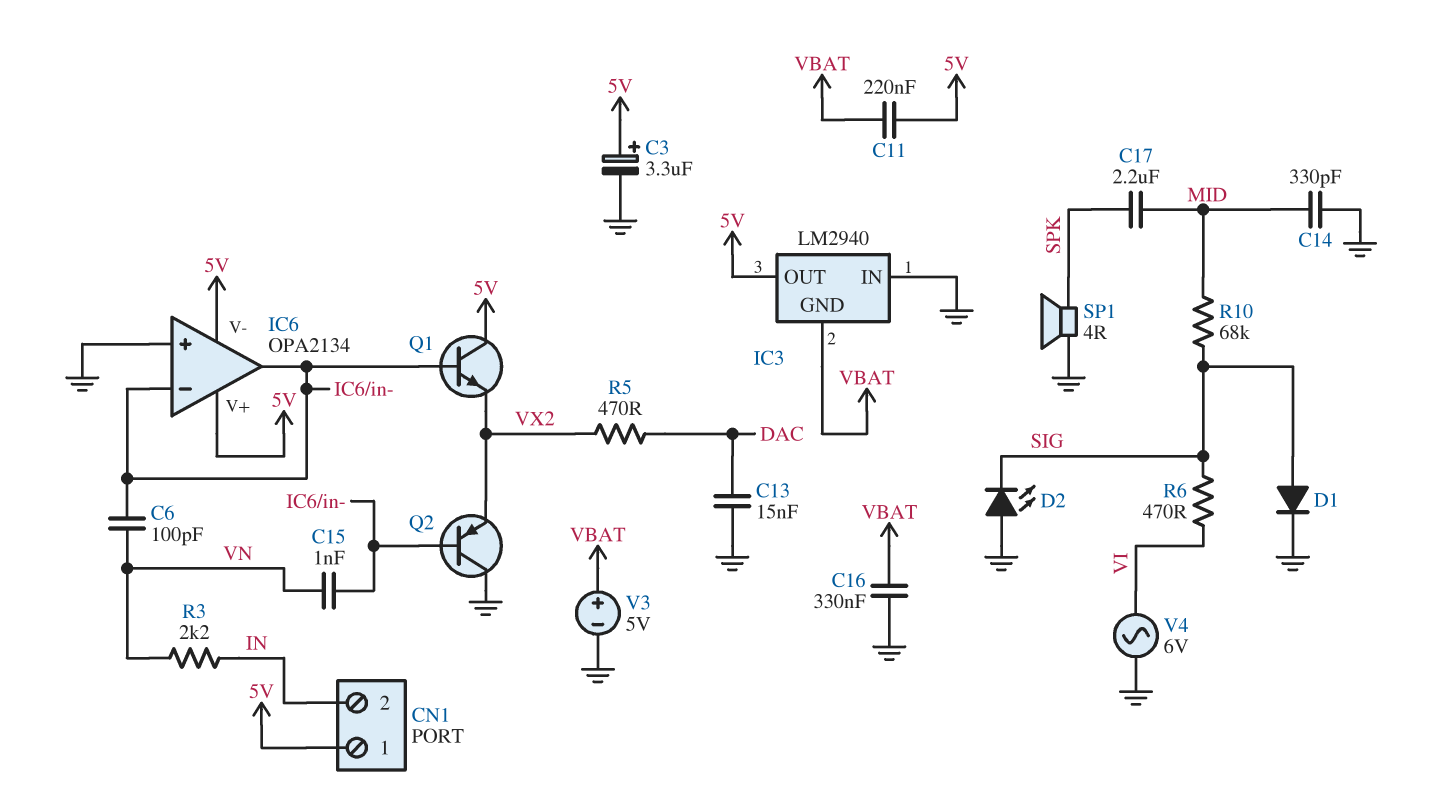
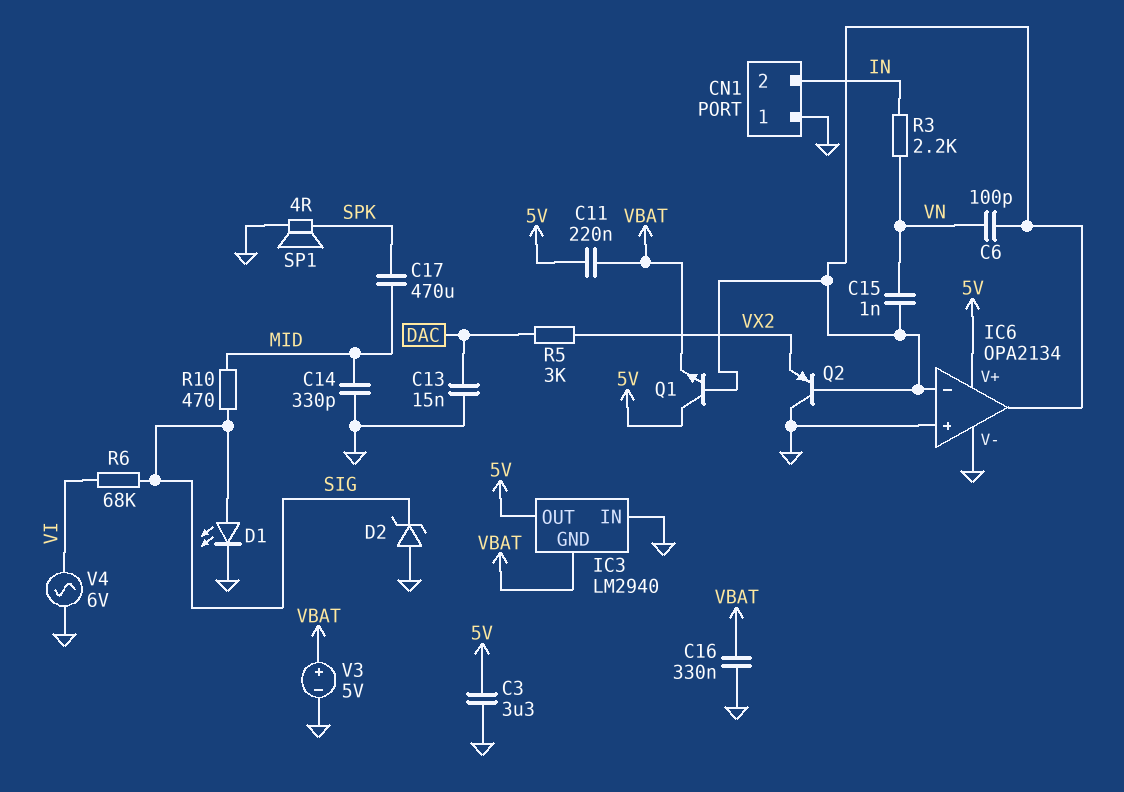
C3: 3.3uF (plus 5V, minus GND) -> 3.3uF (5V, GND)
C17: 2.2uF (MID, SPK) -> 470uF (MID, SPK)
CN1 pin 1: 5V -> GND
D1: diode (A SIG, K GND) -> LED (A SIG, K GND)
D2: LED (A GND, K SIG) -> zener (A GND, K SIG)
IC6 pin V-: 5V -> GND
Q1: NPN (B IC6/in-, C 5V, E VX2) -> NPN (B IC6/in-, C 5V, E VBAT)
R5: 470 (DAC, VX2) -> 3k (DAC, VX2)
R6: 470 (SIG, VI) -> 68k (SIG, VI)
R10: 68k (MID, SIG) -> 470 (MID, SIG)

